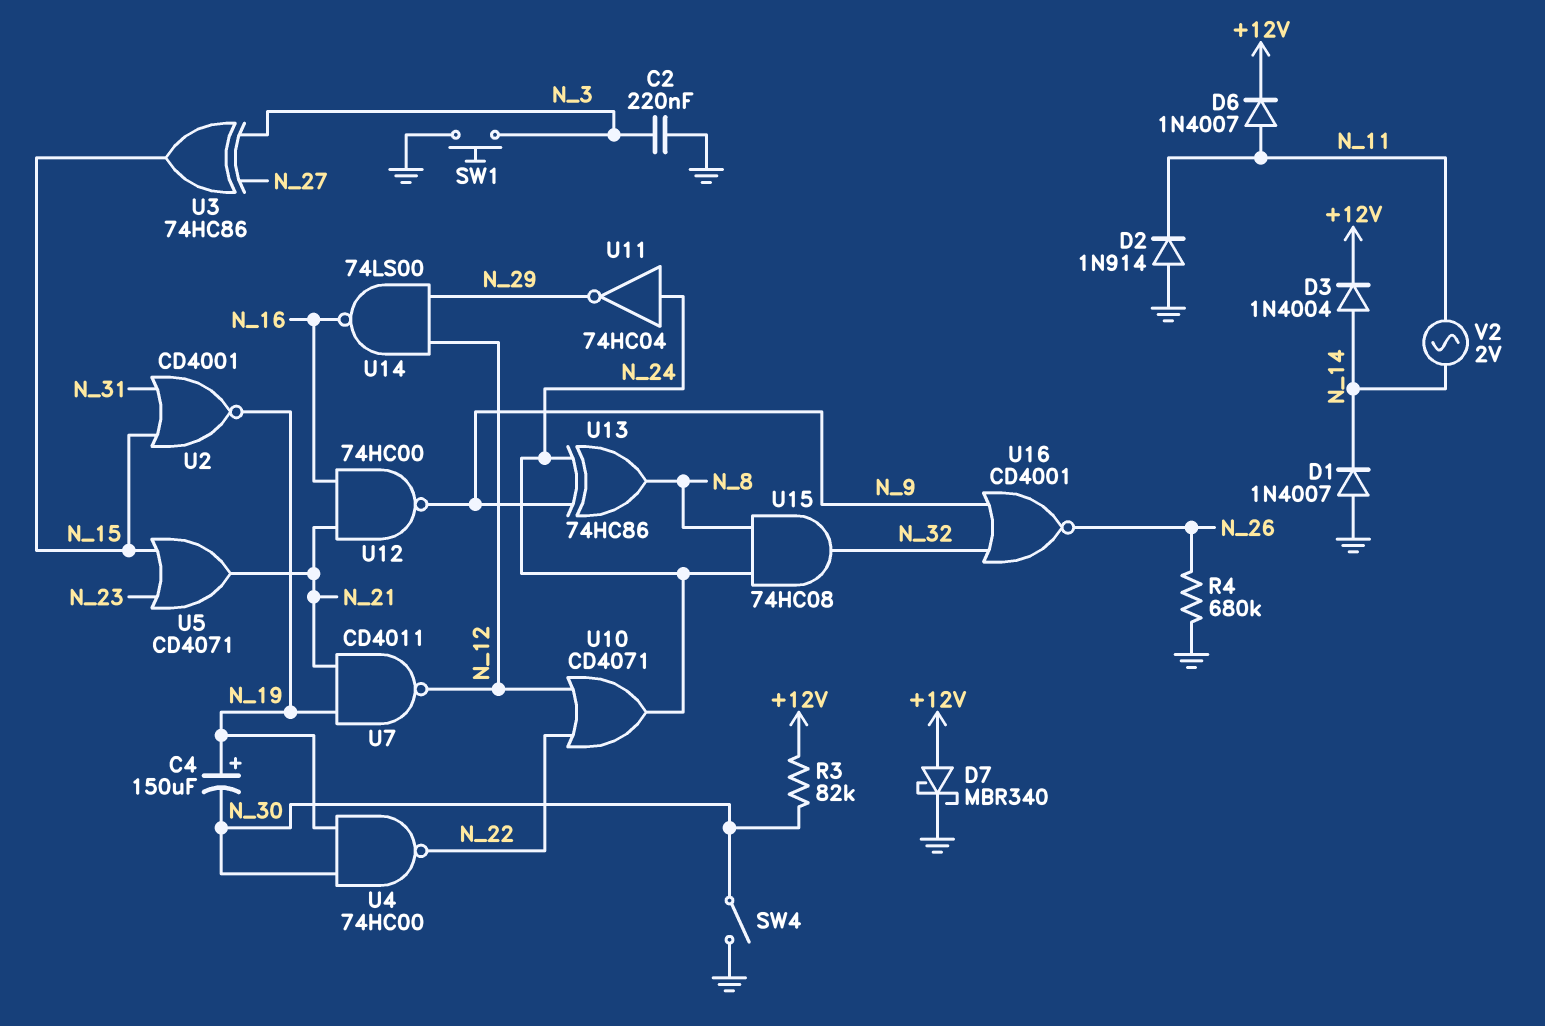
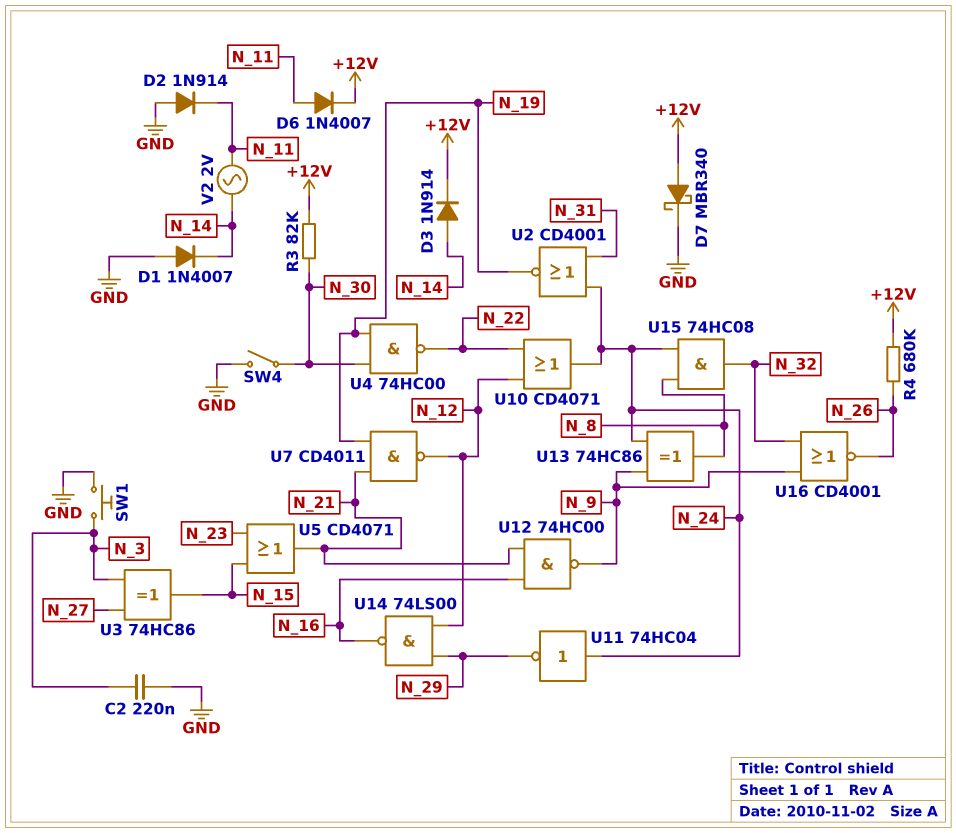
C4: 150uF (plus N_19, minus N_30) -> none
D3: diode 1N4004 (A N_14, K +12V) -> diode 1N914 (A N_14, K +12V)
R4: 680k (GND, N_26) -> 680k (+12V, N_26)
U2: NOR CD4001 (in N_15, in N_31, out N_19) -> NOR CD4001 (in N_24, in N_31, out N_19)

